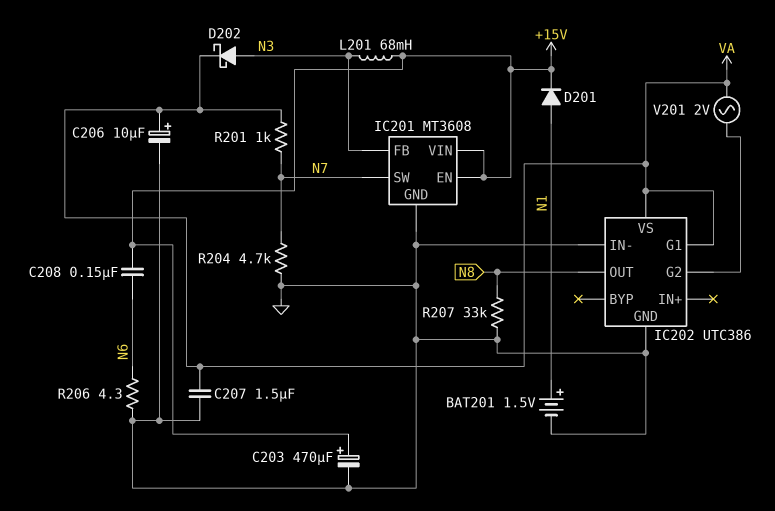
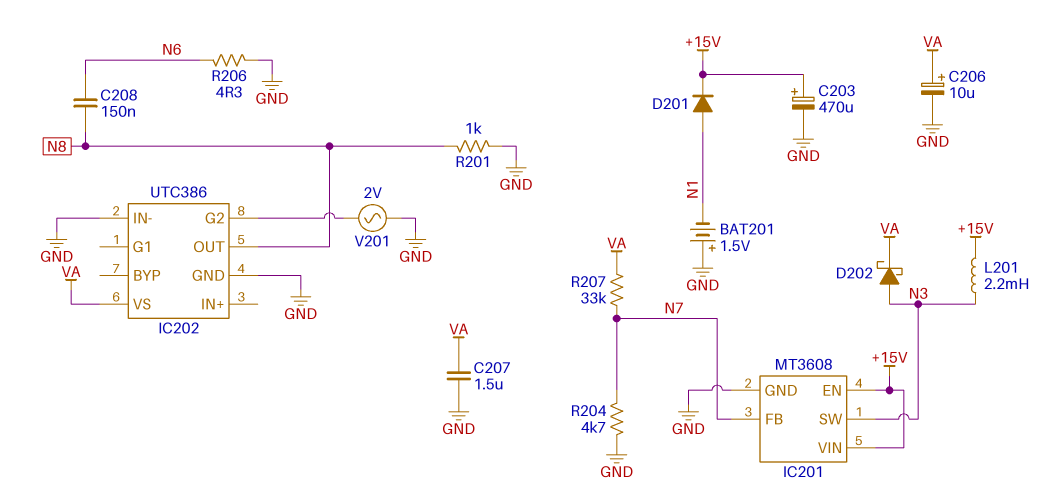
BAT201: 1.5V (plus N1, minus GND) -> 1.5V (plus GND, minus N1)
C208: 150nF (+15V, N6) -> 150nF (N6, N8)
IC201 pin FB: N3 -> N7
IC201 pin SW: N7 -> N3
IC202 pin G1: VA -> none
L201: 68mH (+15V, N3) -> 2.2mH (+15V, N3)
R201: 1k (N7, VA) -> 1k (GND, N8)
R207: 33k (GND, N8) -> 33k (N7, VA)
V201: AC 2V (IC202/G2, VA) -> AC 2V (GND, IC202/G2)

